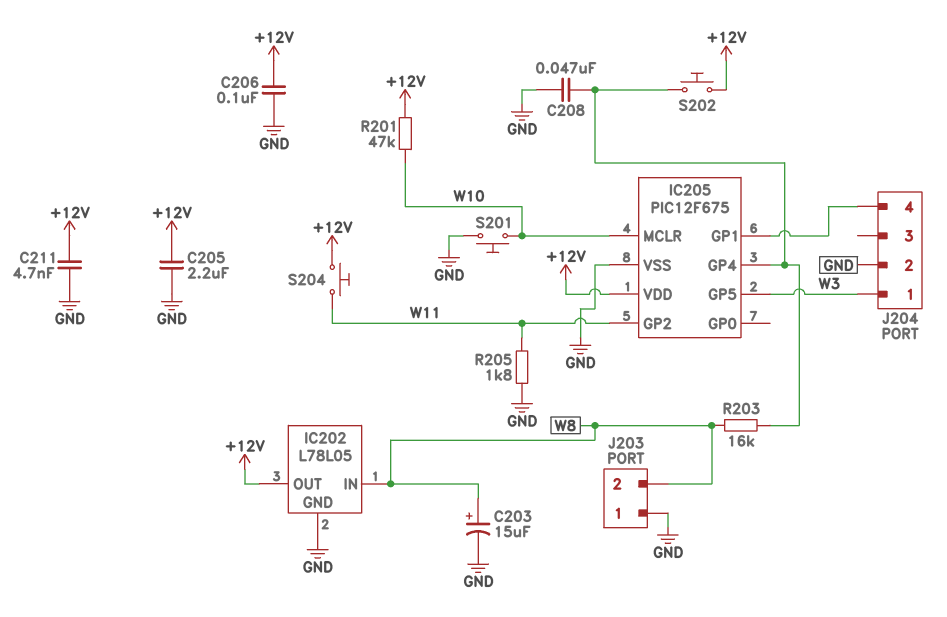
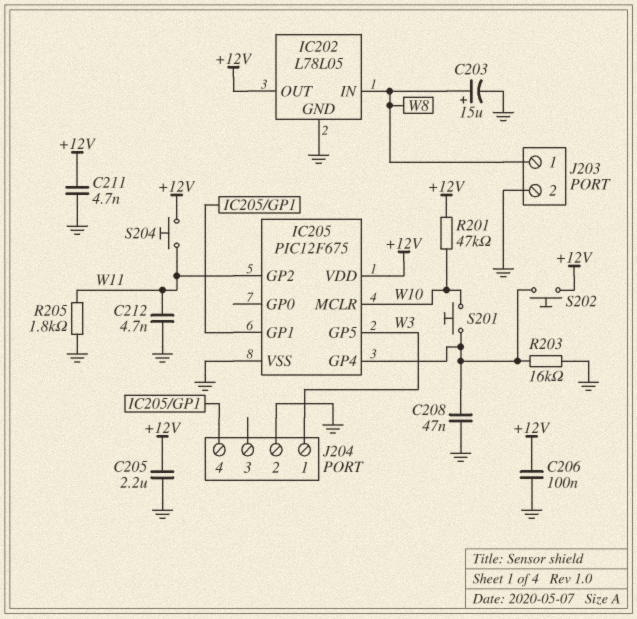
C212: none -> 4.7nF (GND, W11)
J203 pin 1: GND -> W8
J203 pin 2: W8 -> GND
R203: 16k (IC205/GP4, W8) -> 16k (GND, IC205/GP4)
S201: button (GND, W10) -> button (IC205/GP4, W10)

